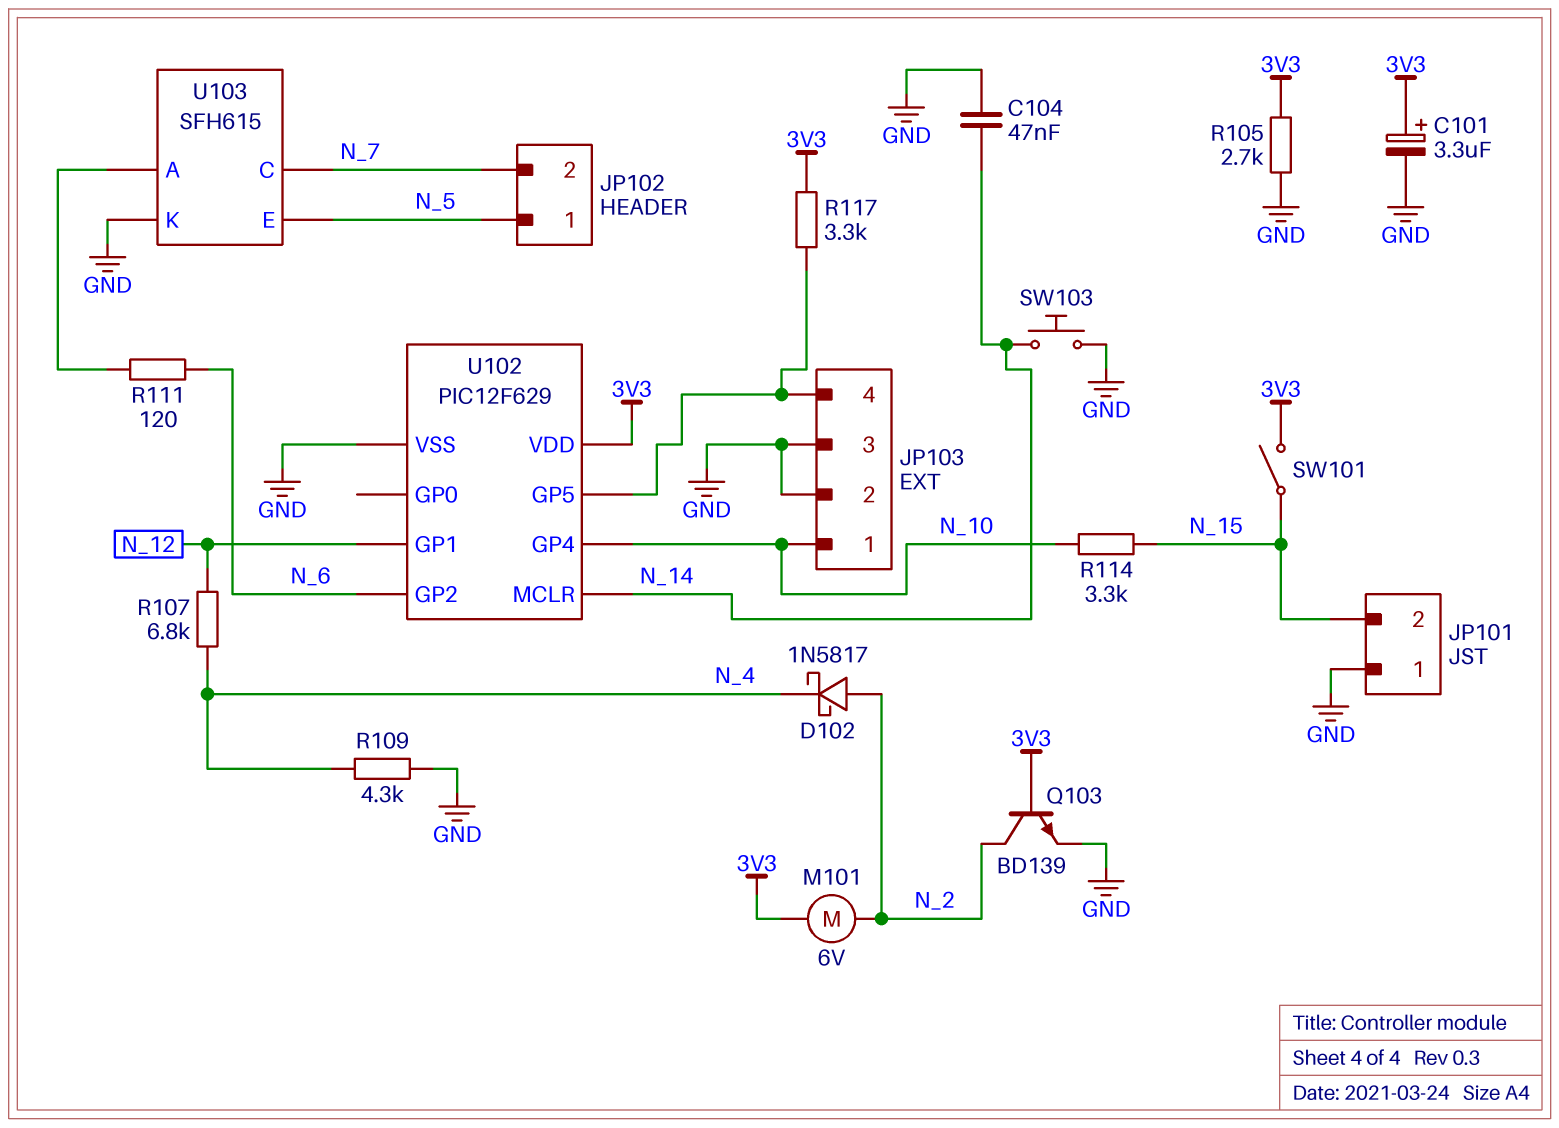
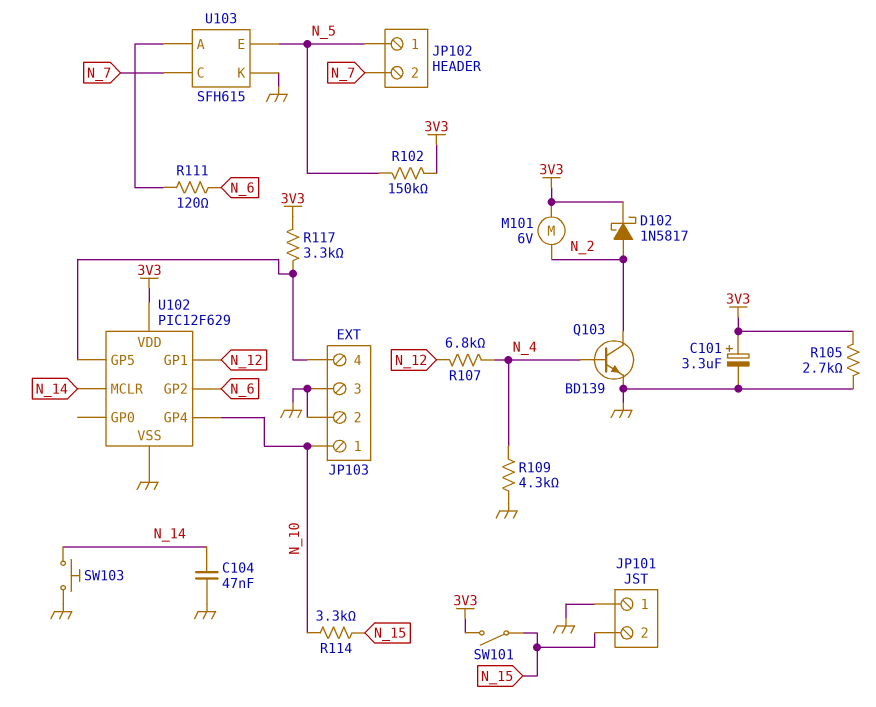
D102: schottky 1N5817 (A N_2, K N_4) -> schottky 1N5817 (A N_2, K 3V3)
Q103: NPN BD139 (B 3V3, C N_2, E GND) -> NPN BD139 (B N_4, C N_2, E GND)
R102: none -> 150k (3V3, N_5)

